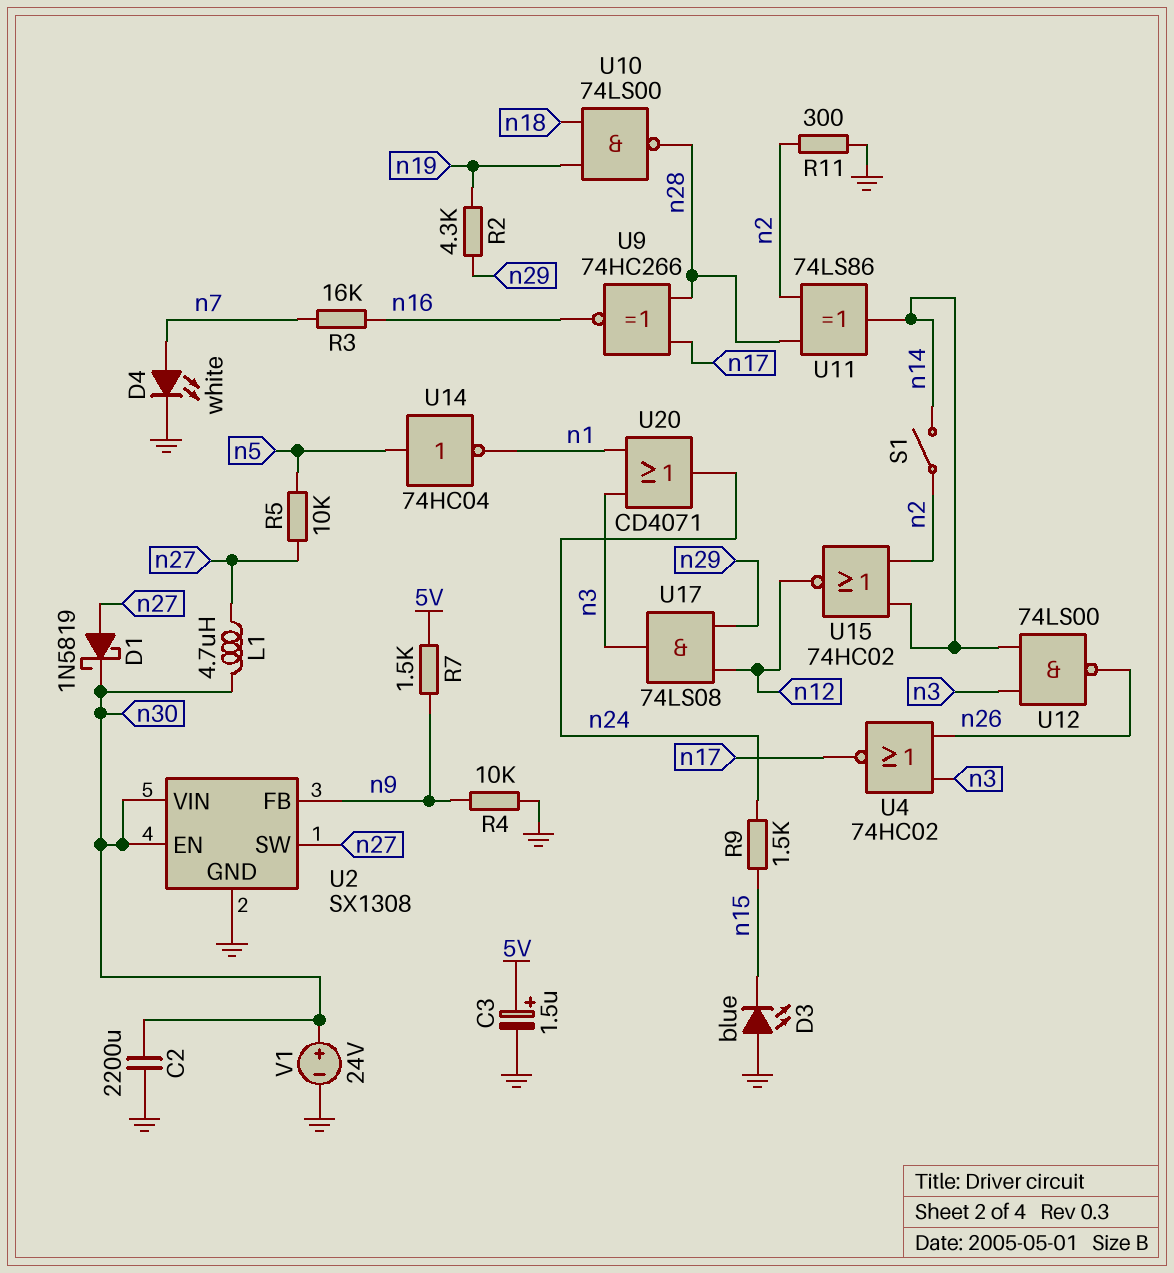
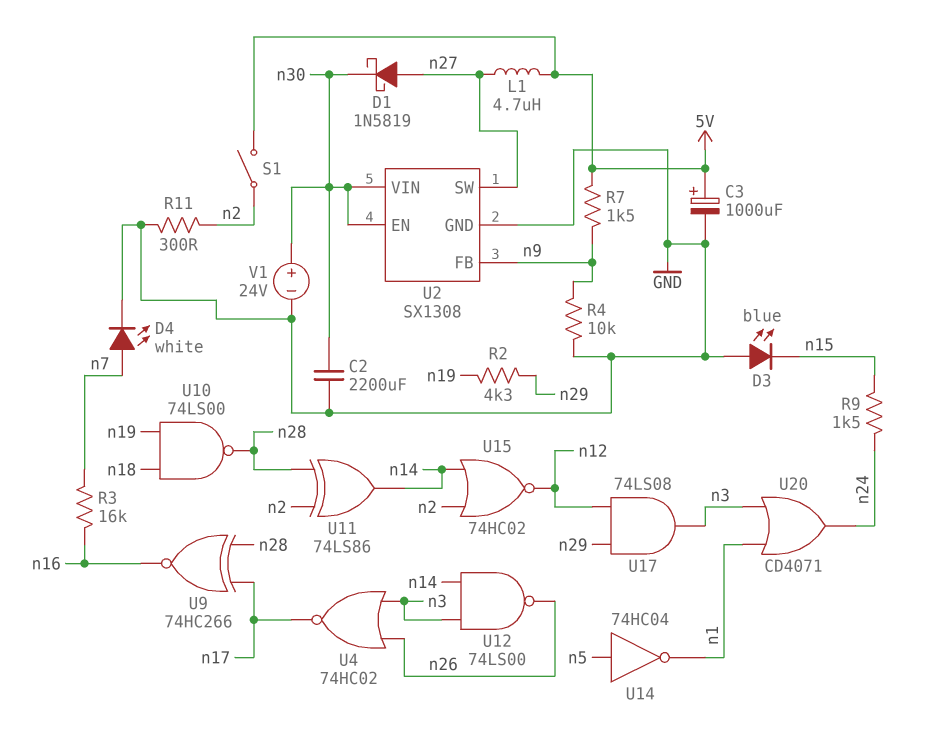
C3: 1.5uF (plus 5V, minus GND) -> 1000uF (plus 5V, minus GND)
L1: 4.7uH (n27, n30) -> 4.7uH (5V, n27)
R5: 10k (n5, n27) -> none
S1: switch (n2, n14) -> switch (5V, n2)

